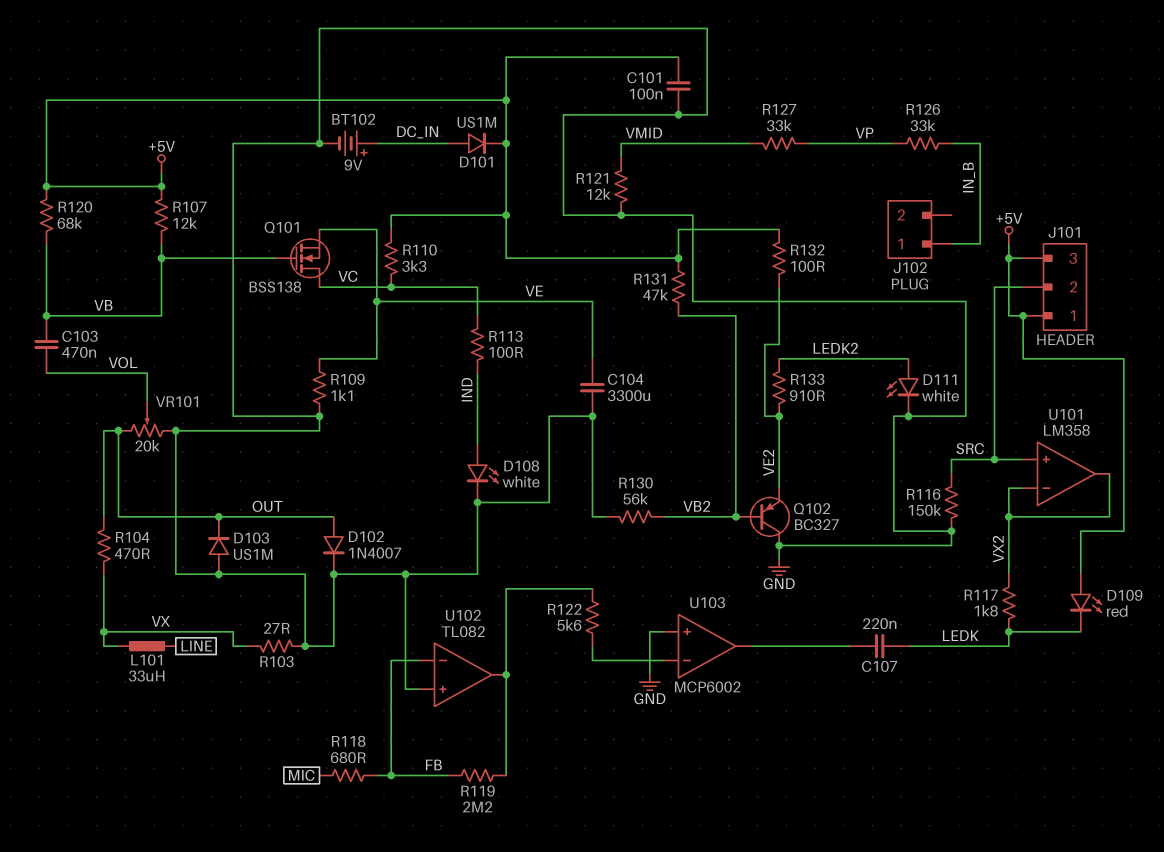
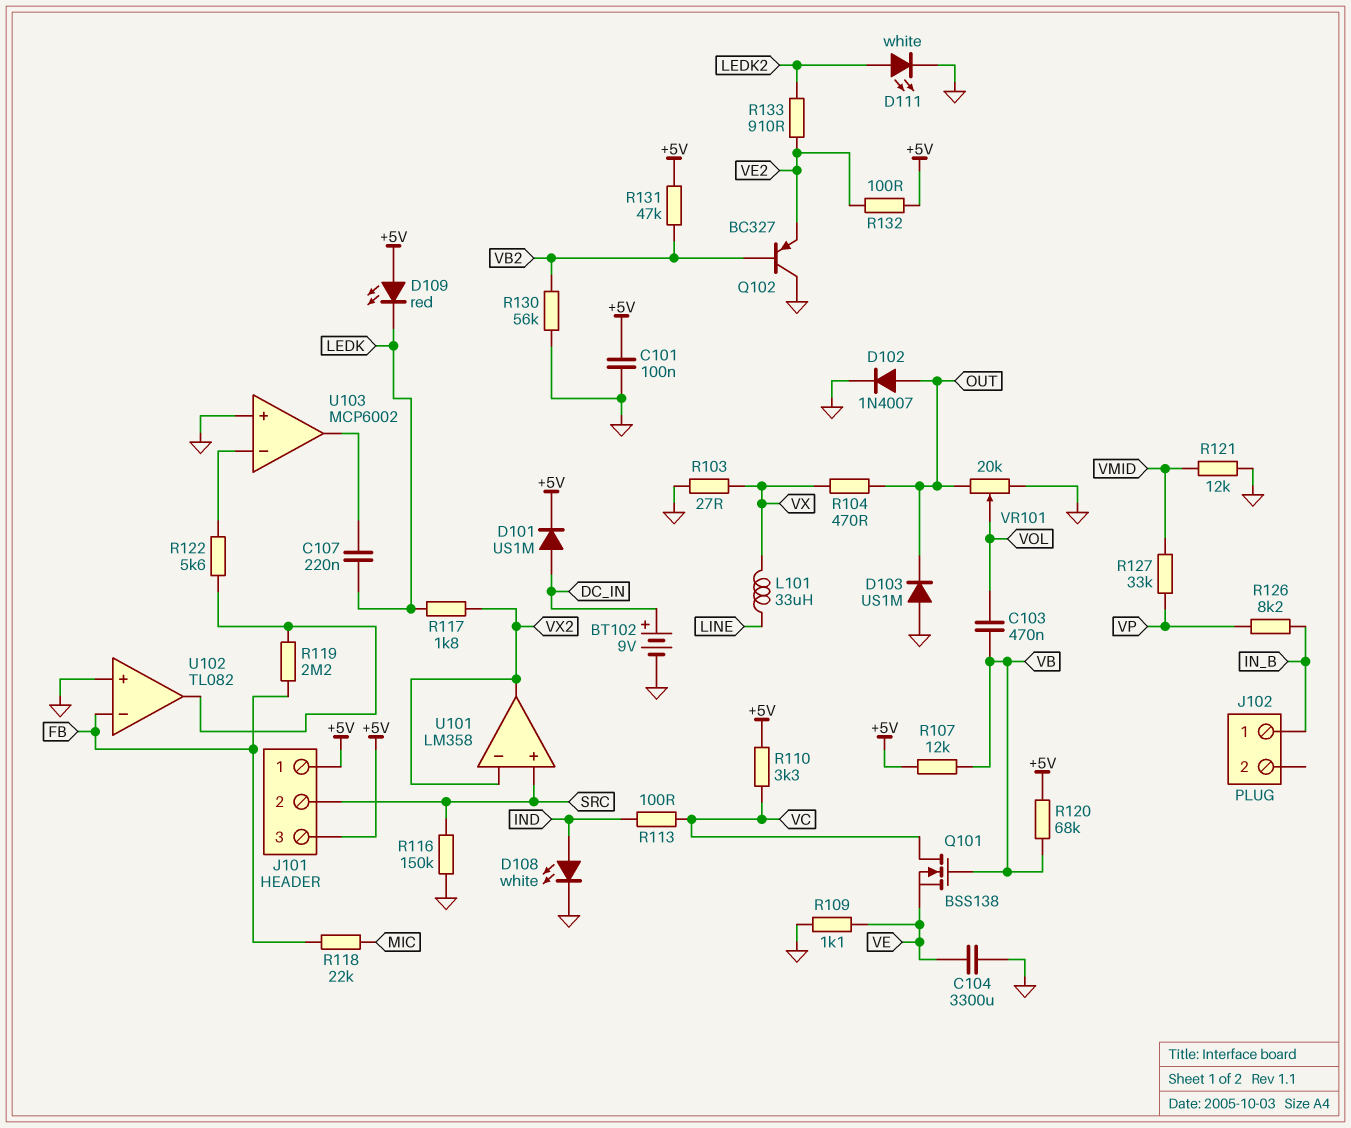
R118: 680 (FB, MIC) -> 22k (FB, MIC)
R126: 33k (IN_B, VP) -> 8.2k (IN_B, VP)

